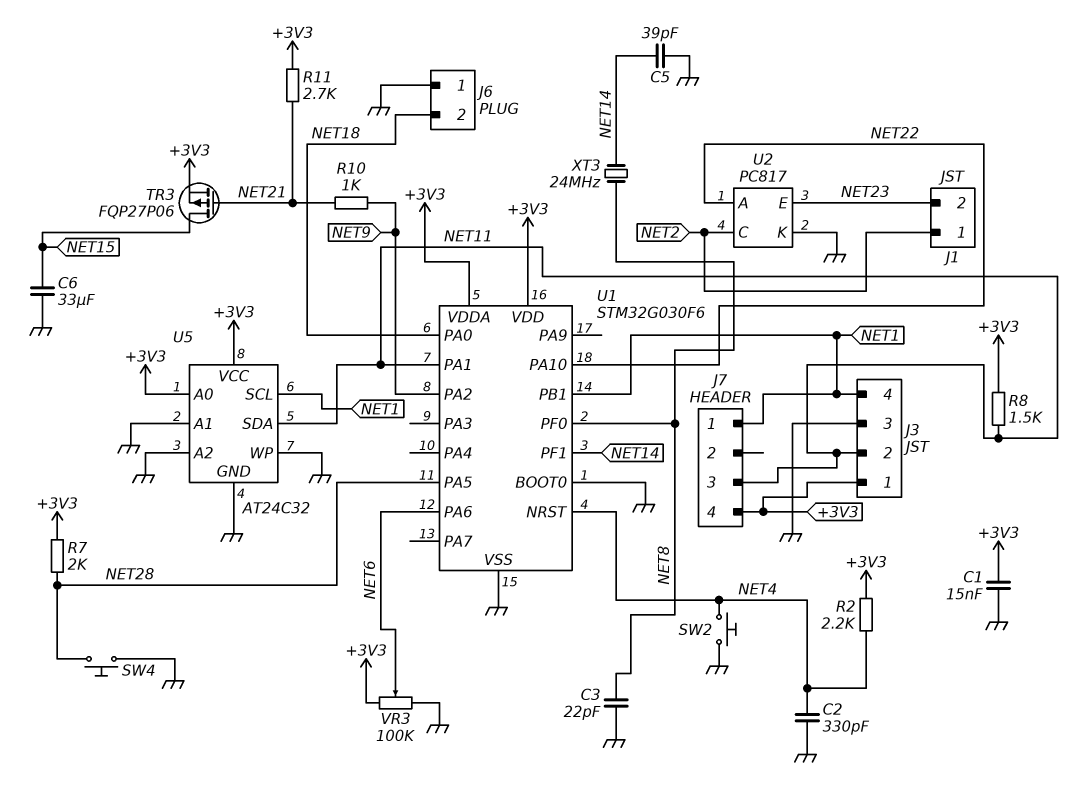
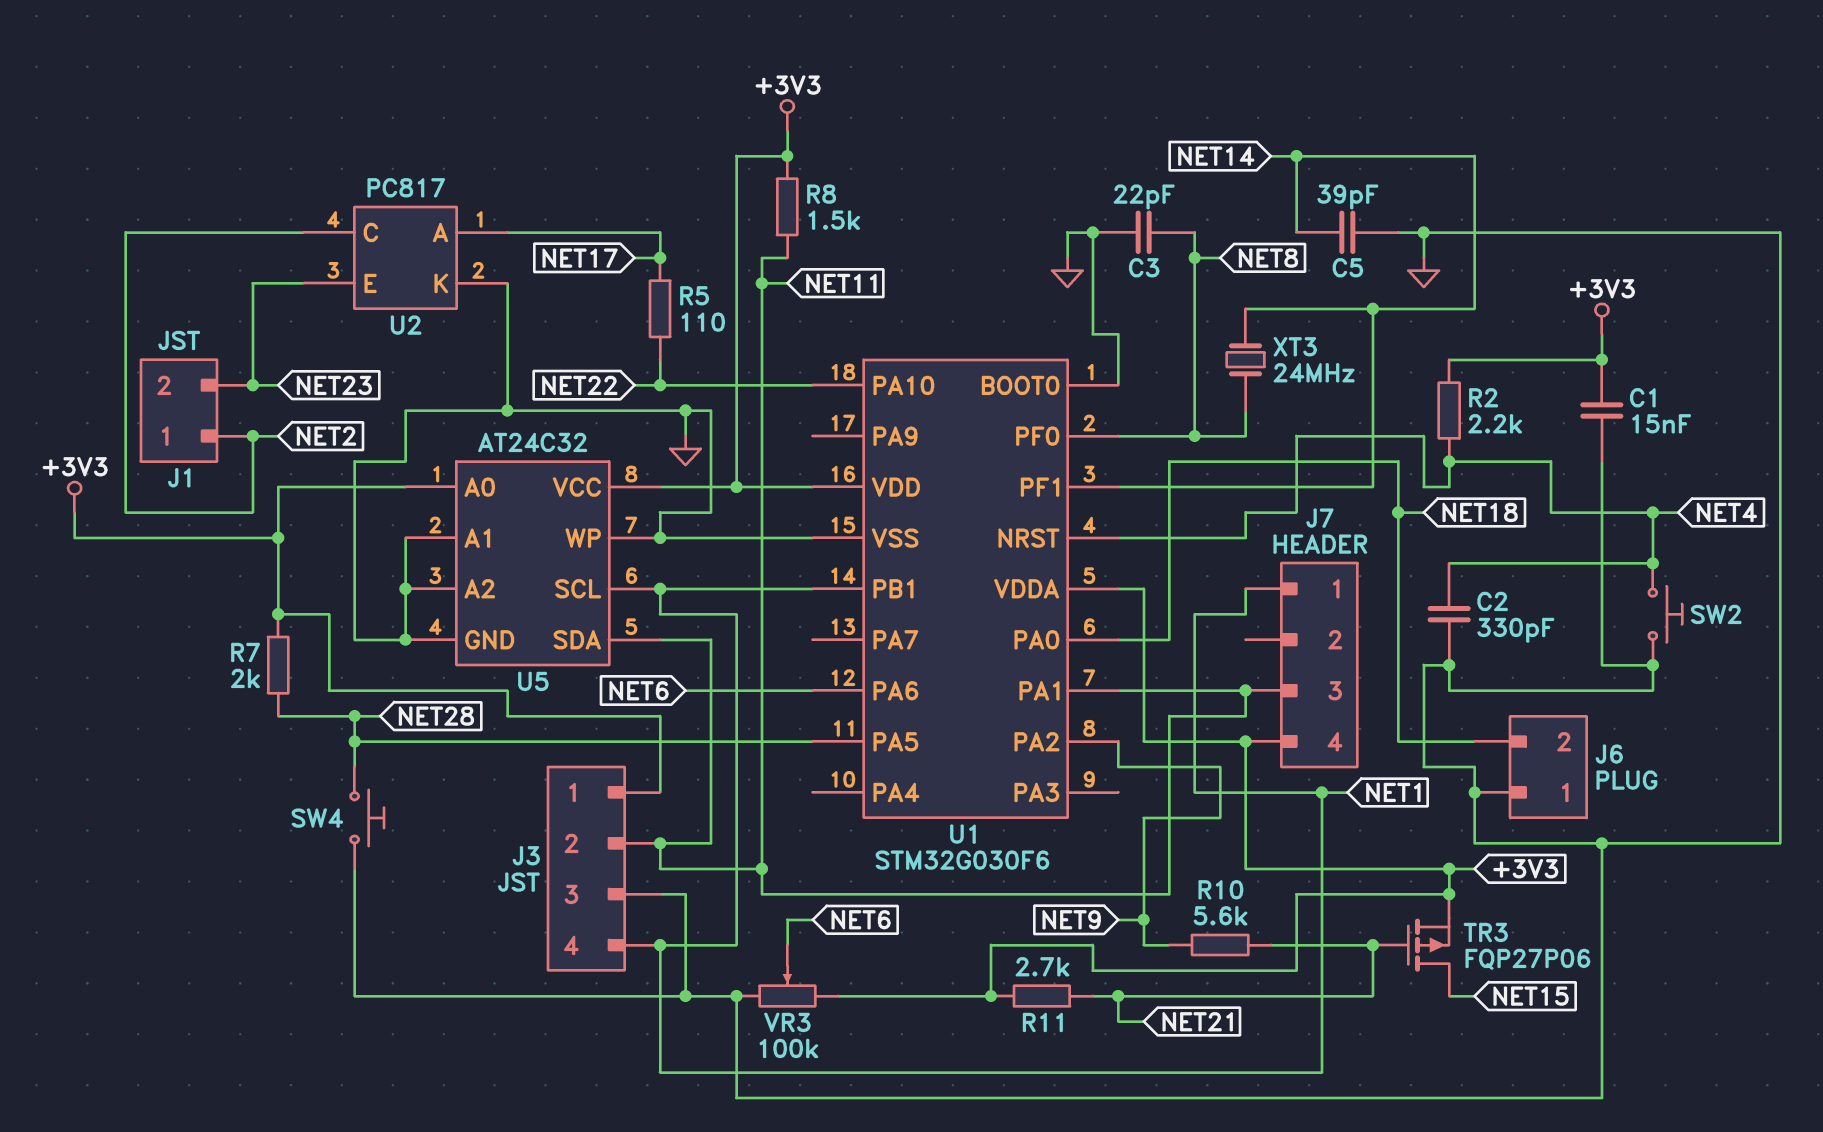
C6: 33uF (GND, NET15) -> none
R5: none -> 110 (NET17, NET22)
R10: 1k (NET9, NET21) -> 5.6k (NET9, NET21)
U2 pin A: NET22 -> NET17

